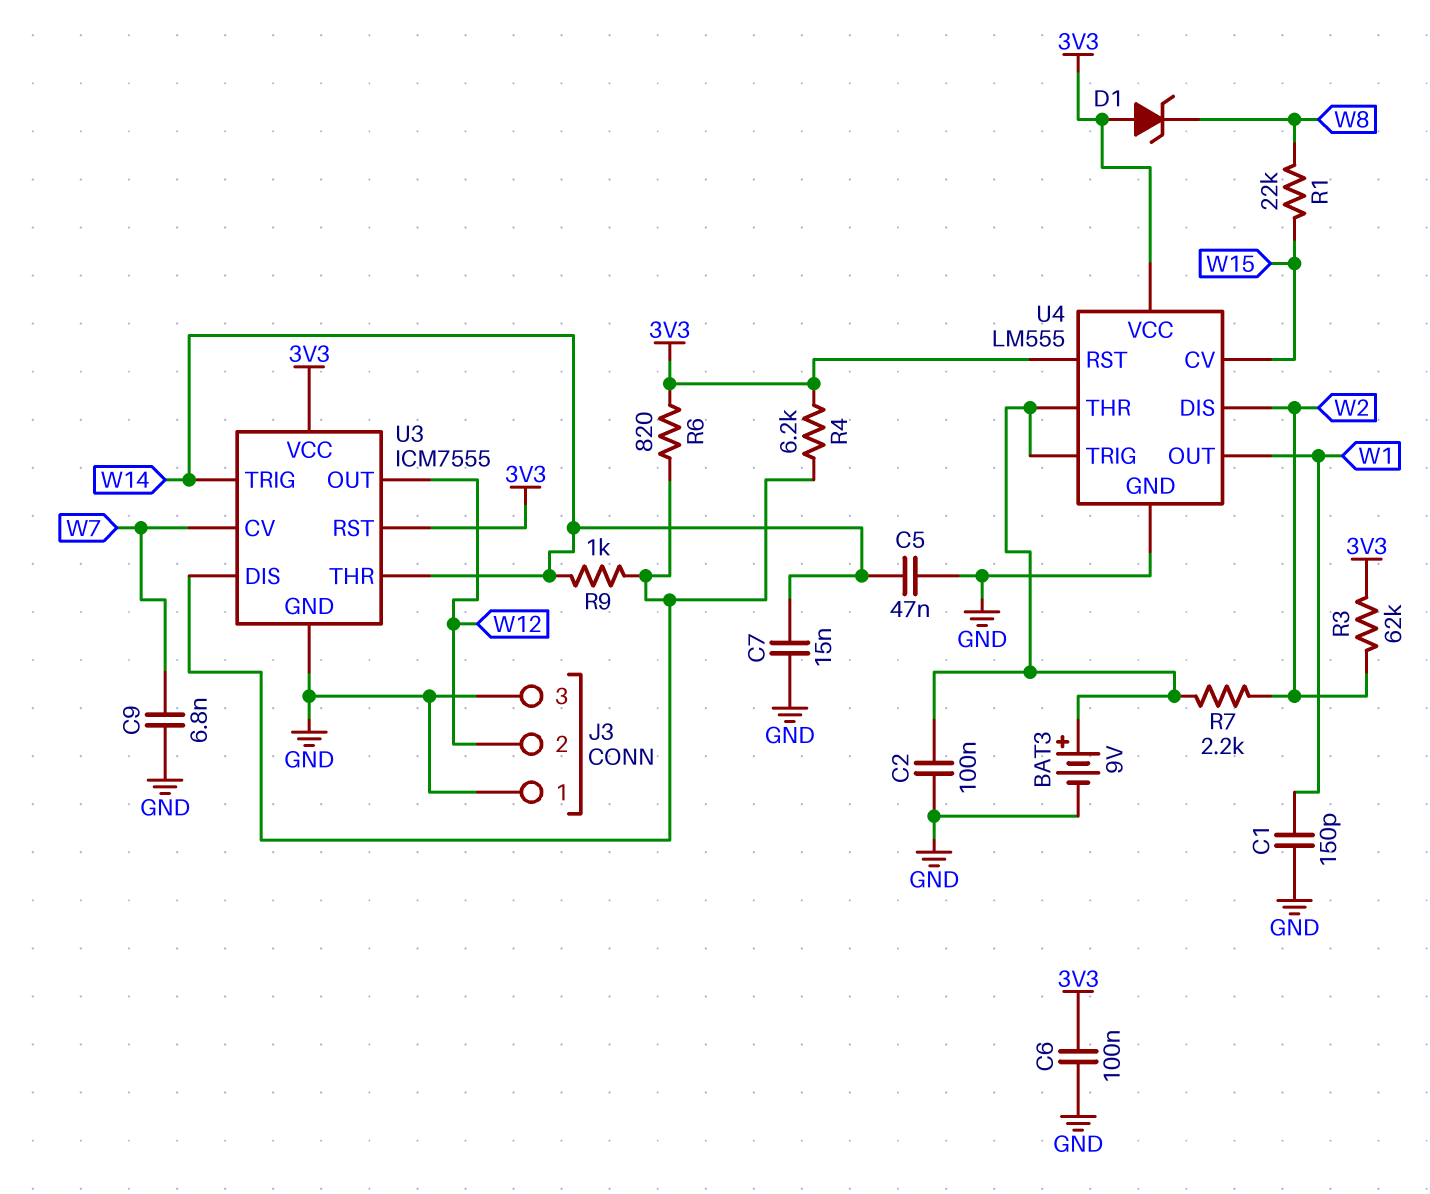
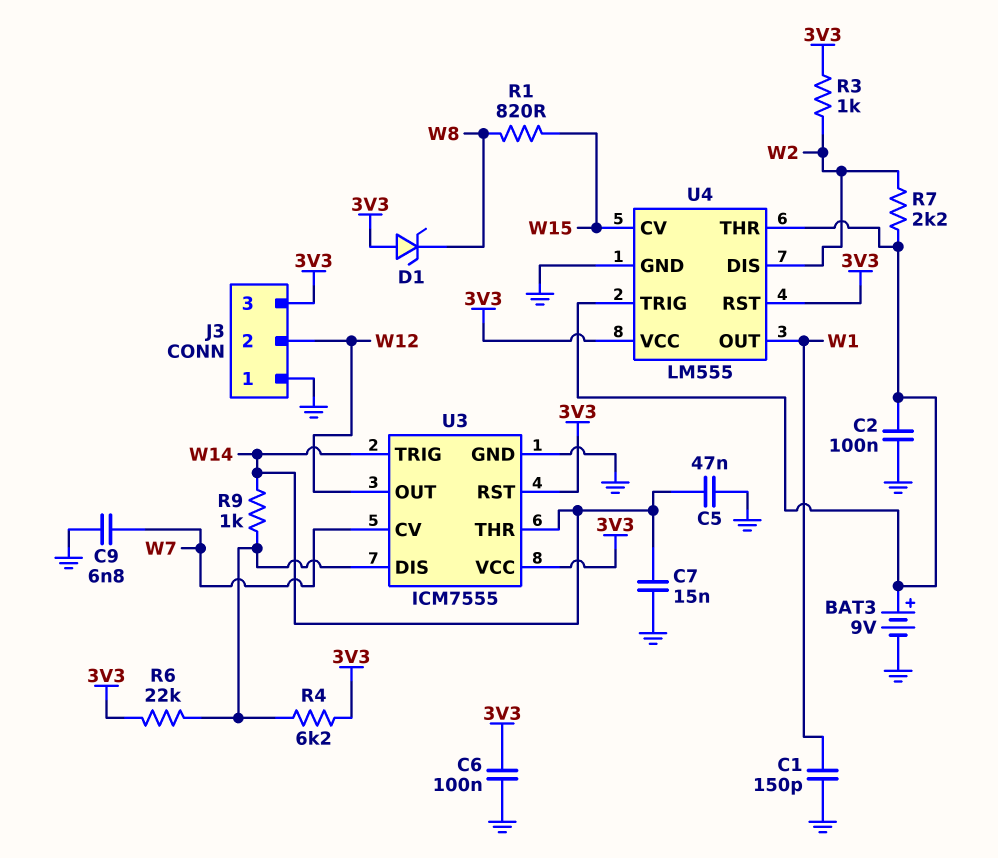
J3 pin 3: GND -> 3V3
R1: 22k (W8, W15) -> 820 (W8, W15)
R3: 62k (3V3, W2) -> 1k (3V3, W2)
R6: 820 (3V3, U3/DIS) -> 22k (3V3, U3/DIS)

